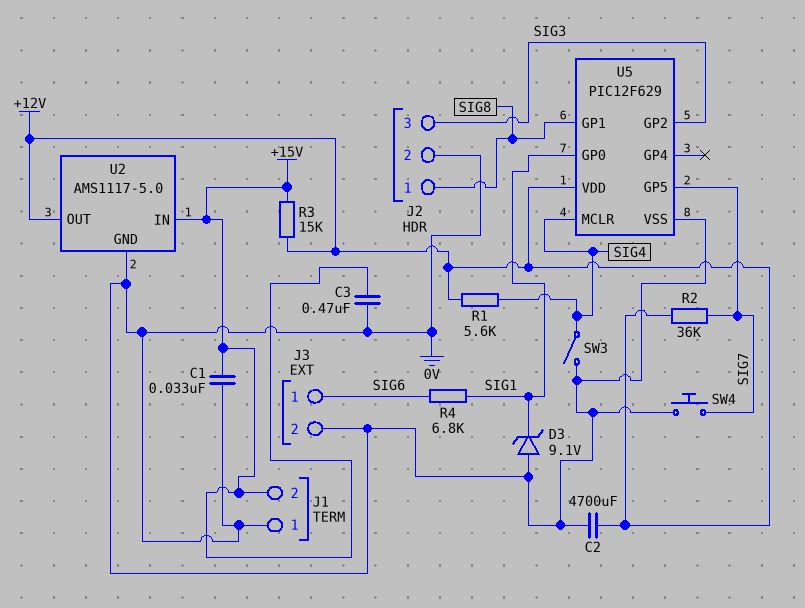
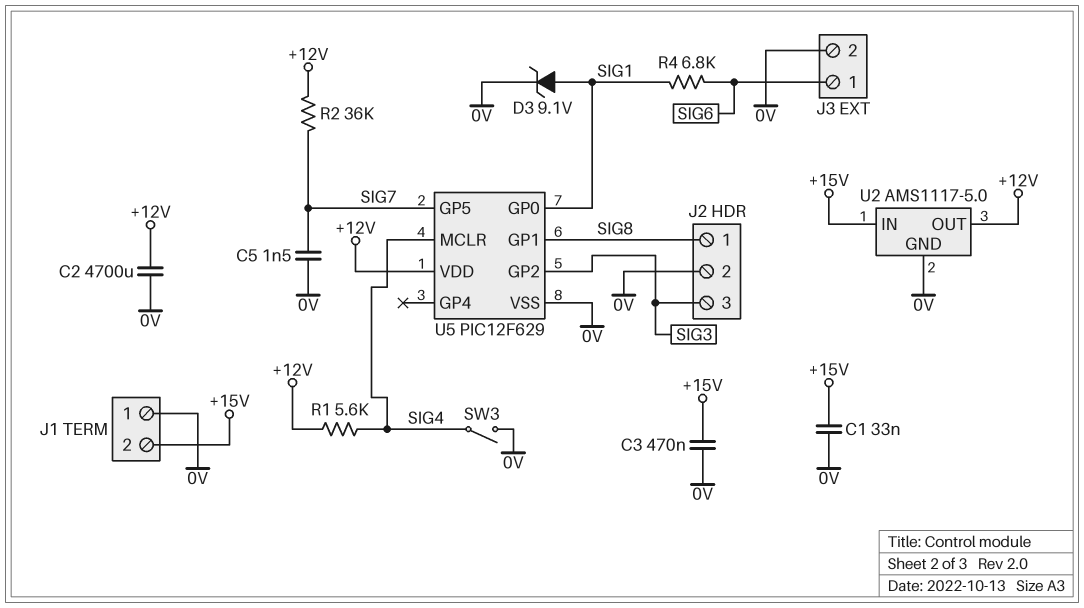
C5: none -> 1.5nF (0V, SIG7)
D3: zener 9.1V (A 0V, K SIG1) -> zener 9.1V (A SIG1, K 0V)
R3: 15k (+12V, +15V) -> none
SW4: button (0V, SIG7) -> none

